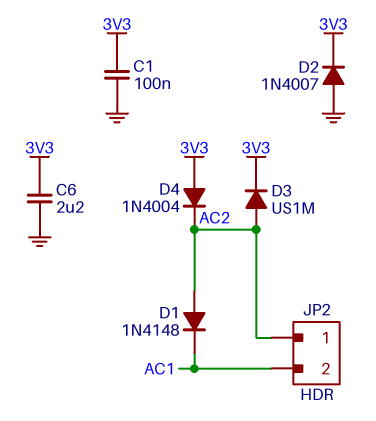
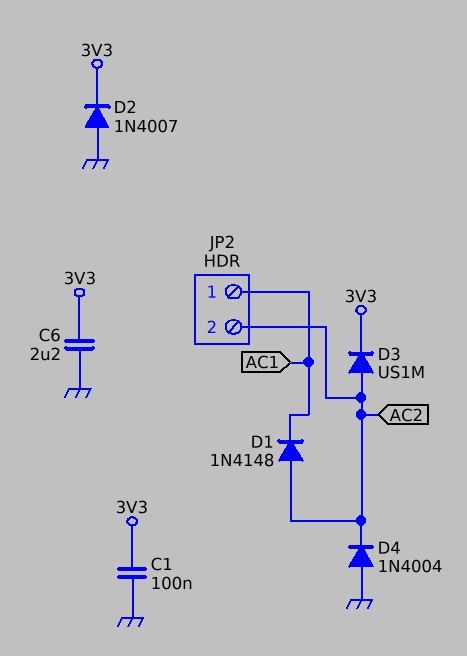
D4: diode 1N4004 (A 3V3, K AC2) -> diode 1N4004 (A GND, K AC2)
JP2 pin 1: AC2 -> AC1
JP2 pin 2: AC1 -> AC2

